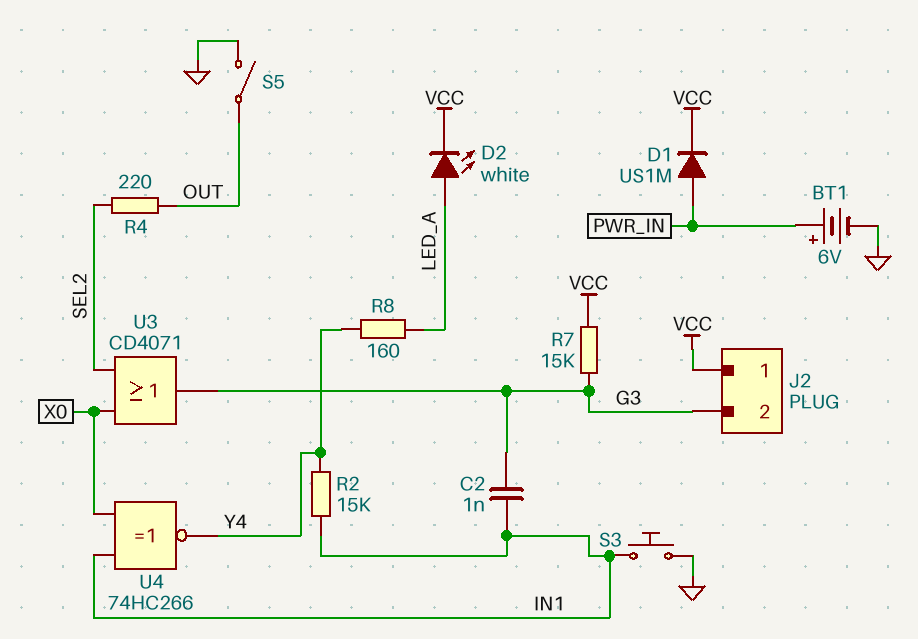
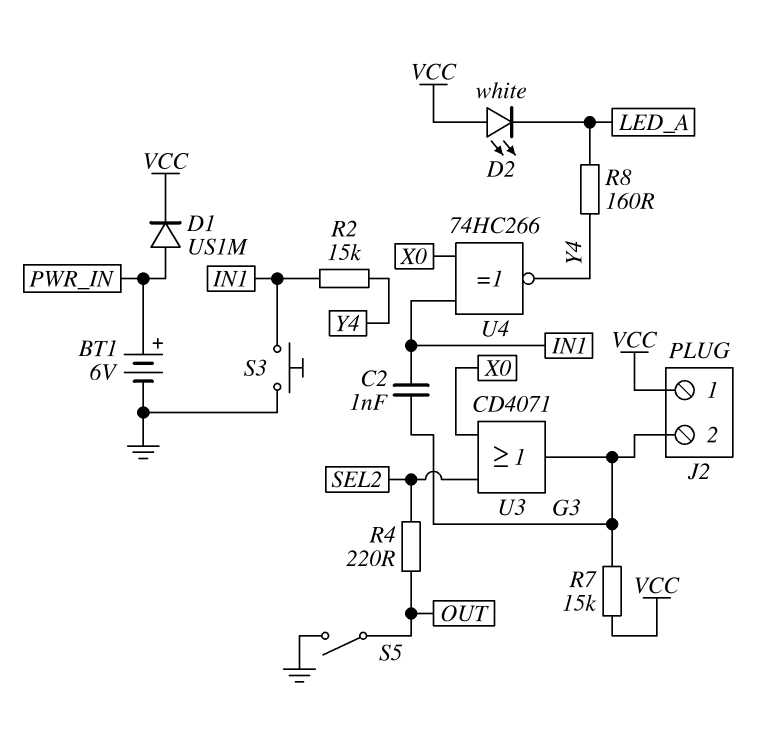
D2: LED white (A LED_A, K VCC) -> LED white (A VCC, K LED_A)

